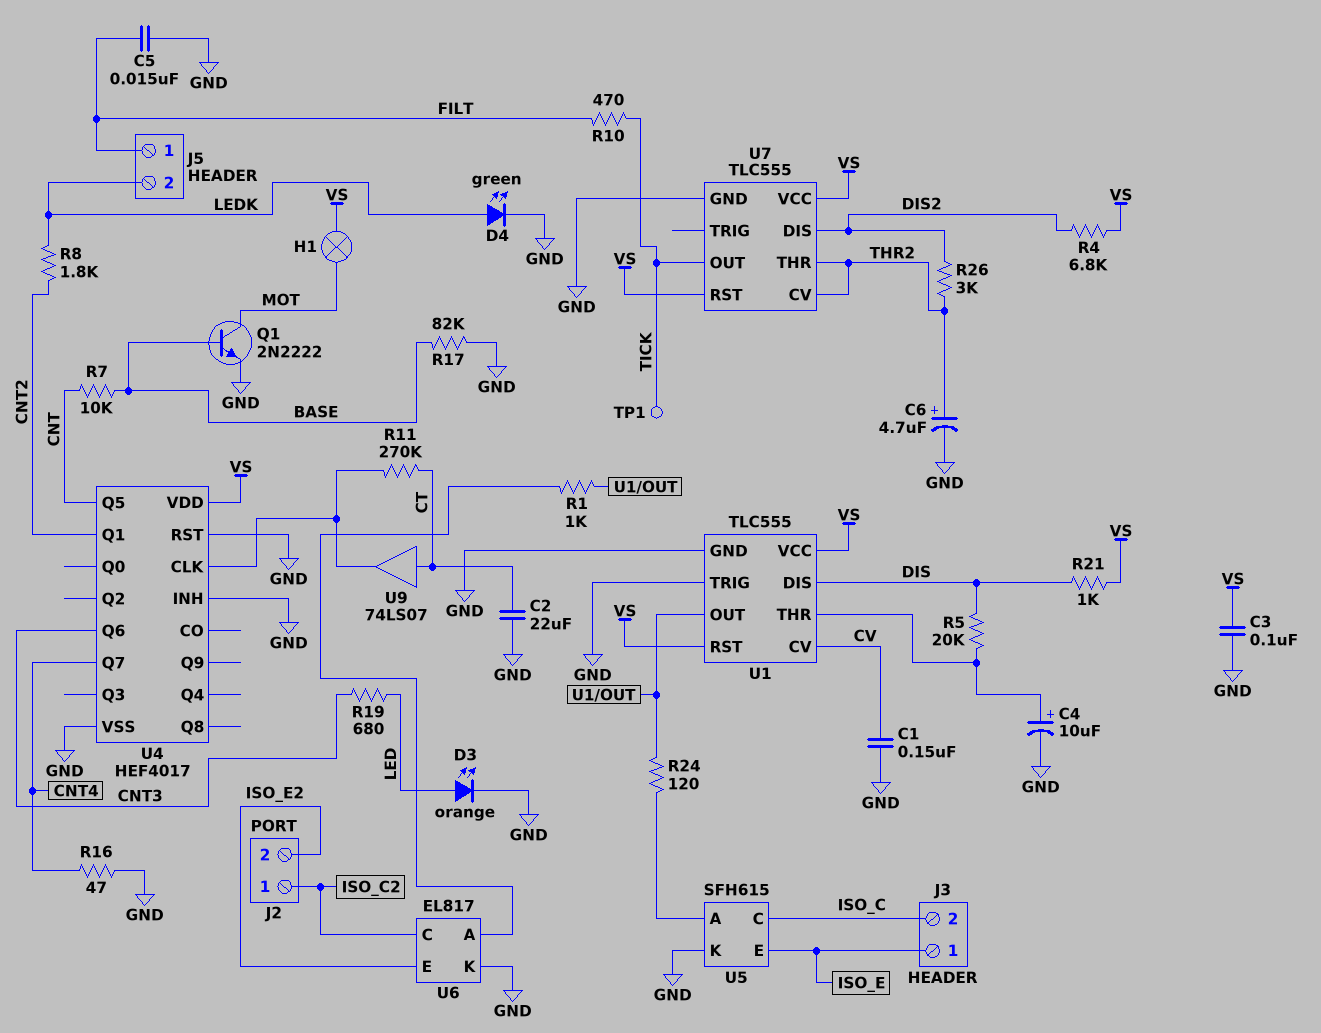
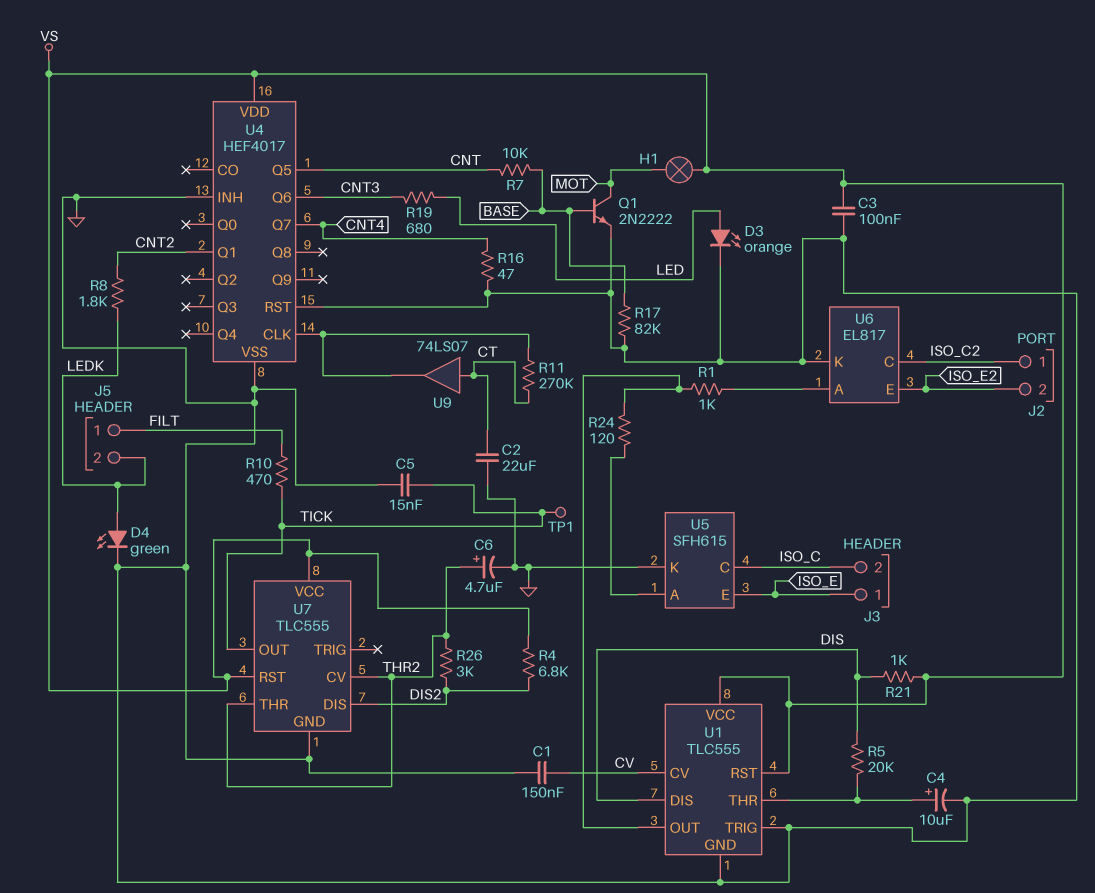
C5: 15nF (FILT, GND) -> 15nF (GND, TICK)

